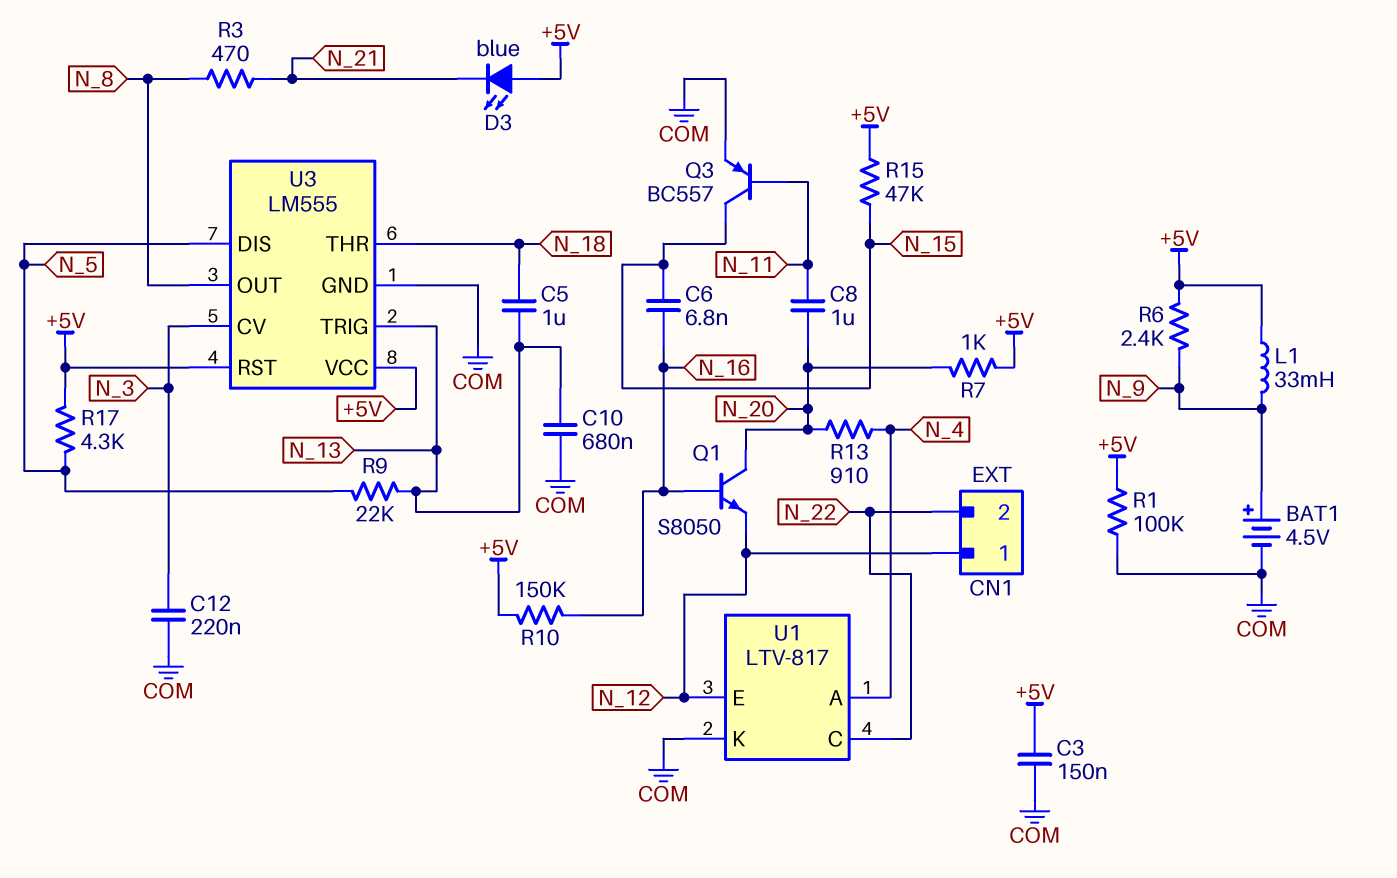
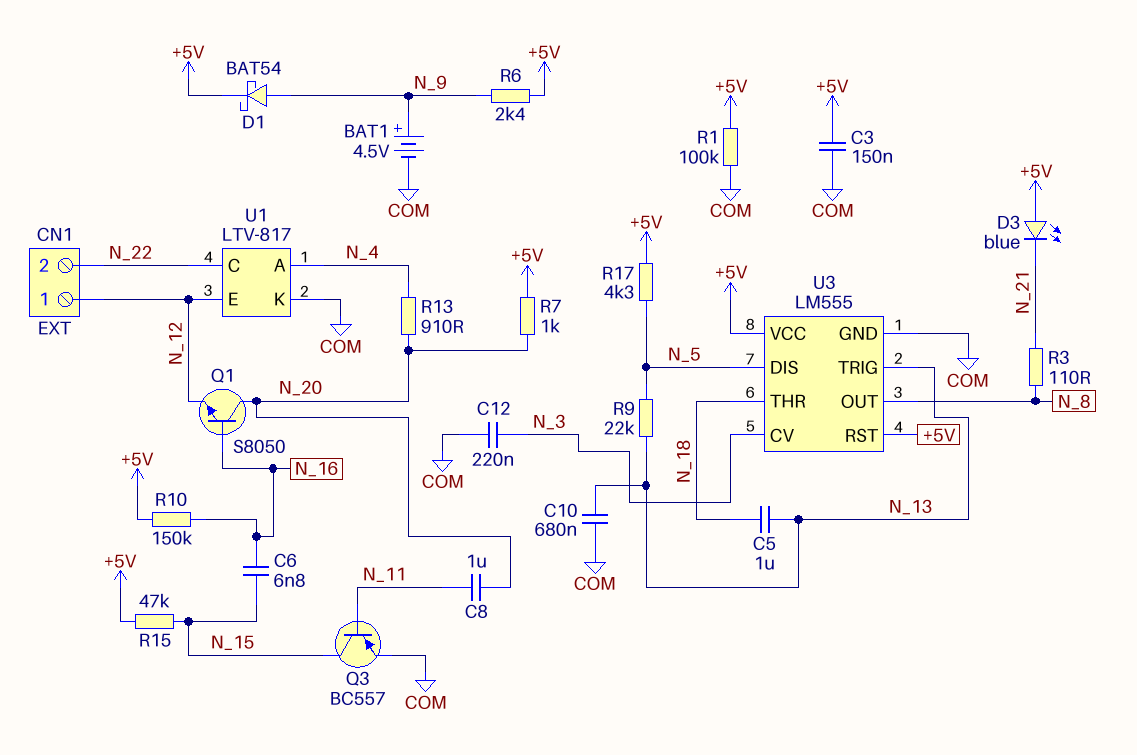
D1: none -> schottky BAT54 (A N_9, K +5V)
L1: 33mH (+5V, N_9) -> none
R3: 470 (N_8, N_21) -> 110 (N_8, N_21)

